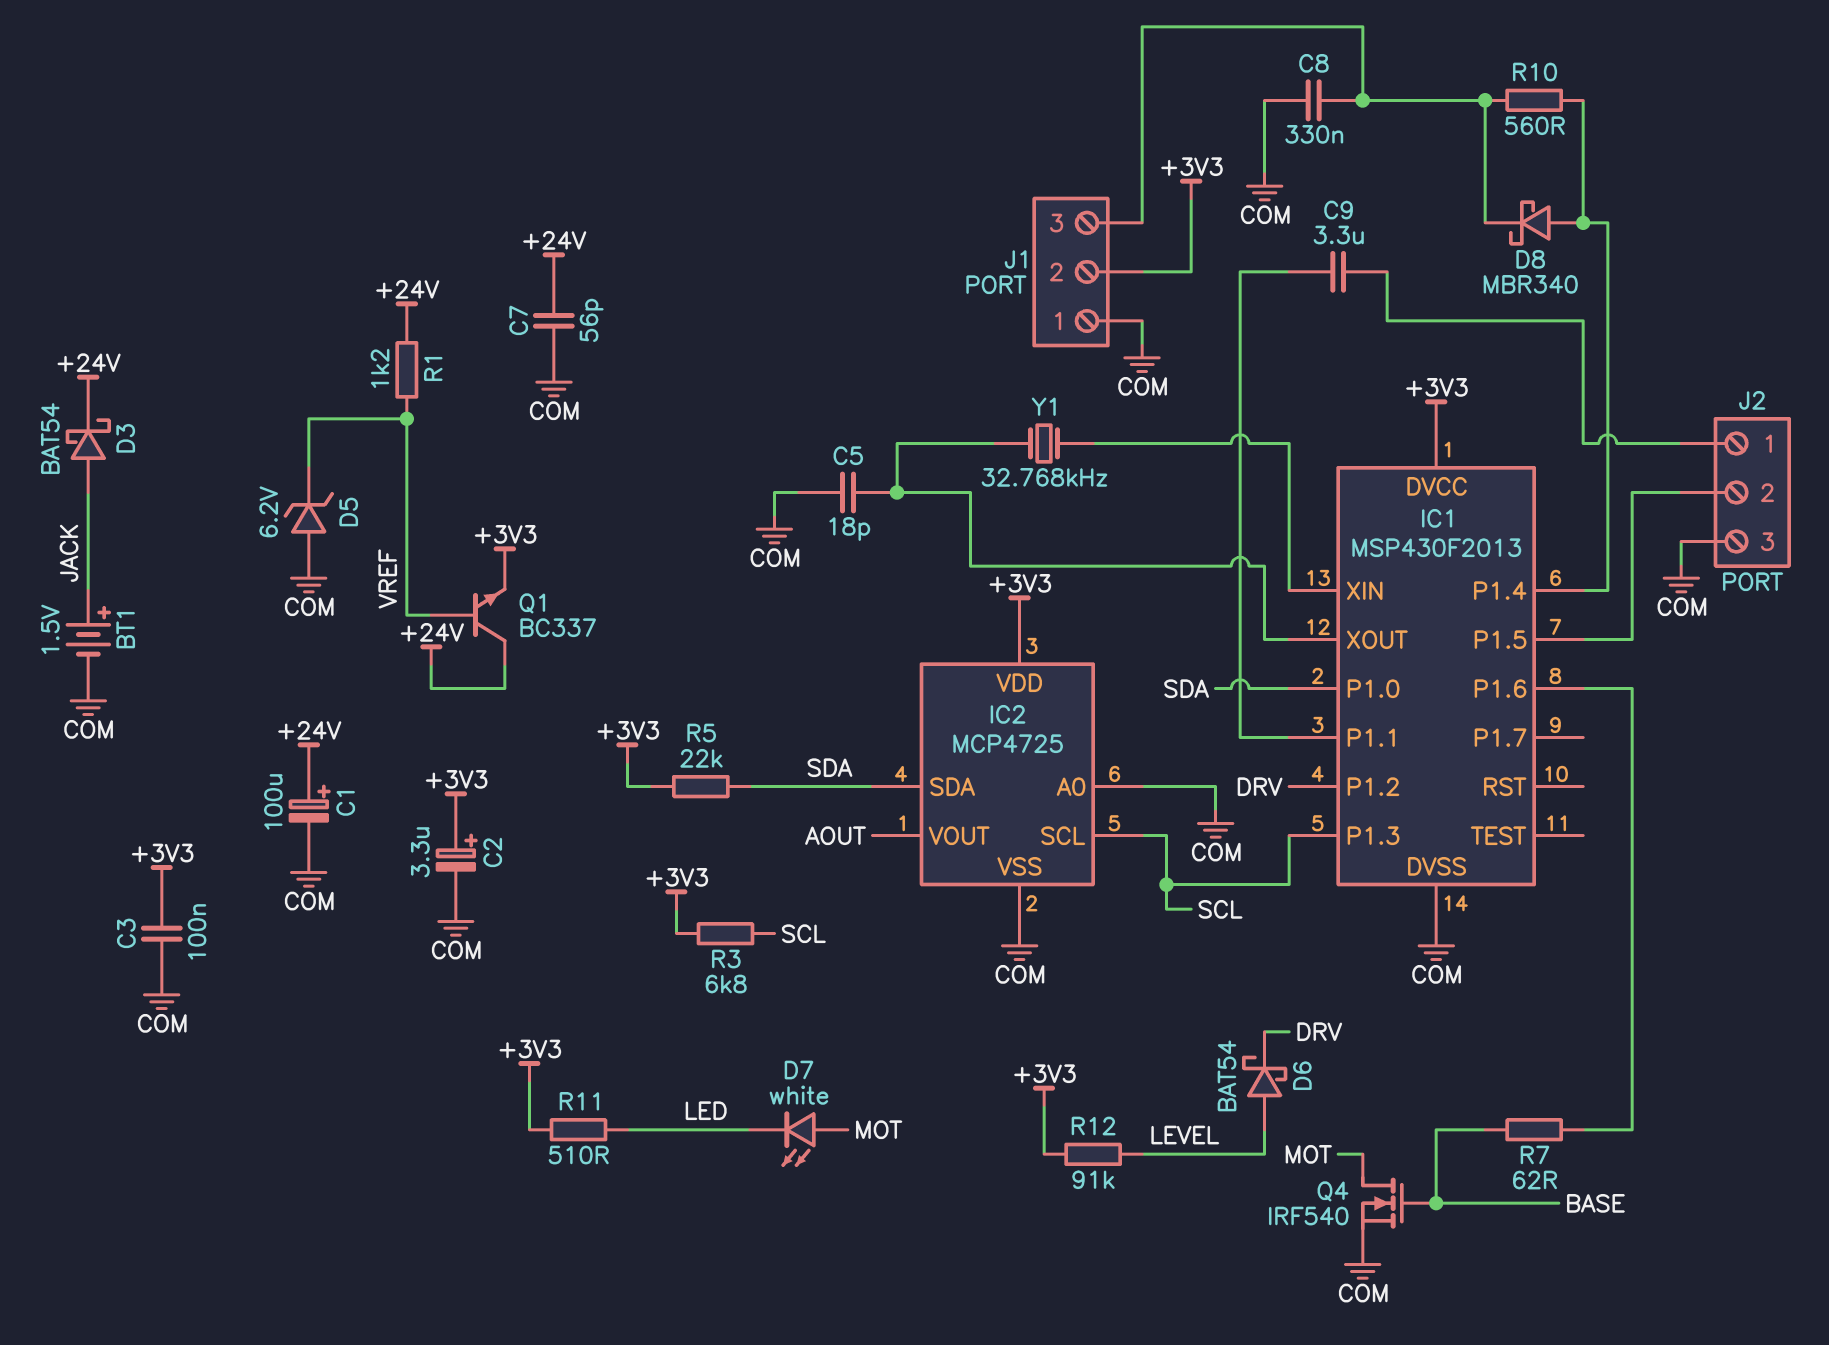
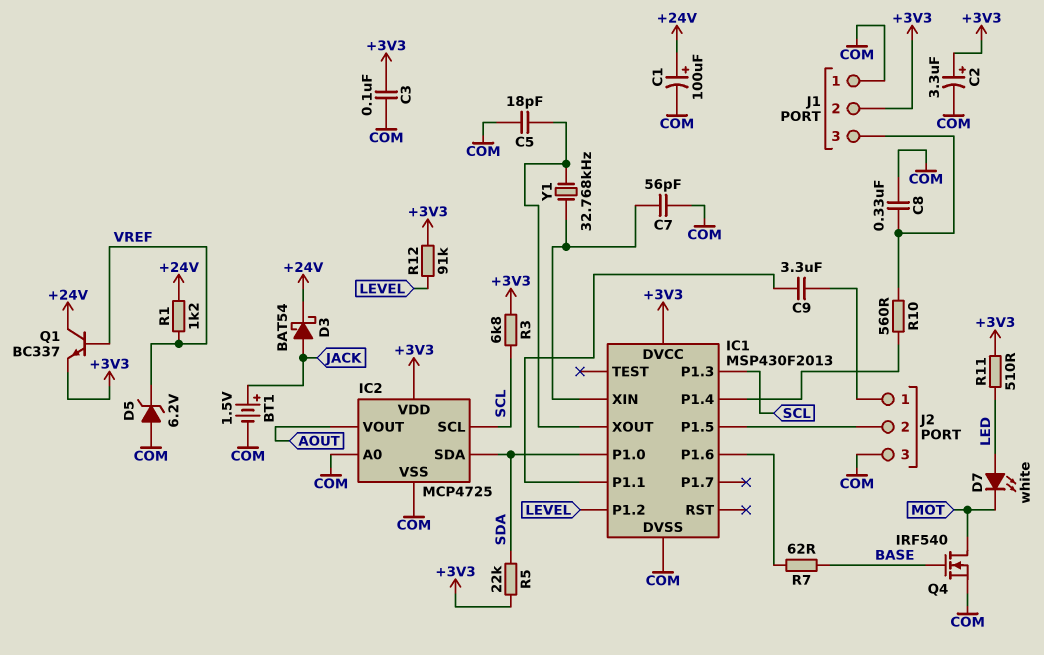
C7: 56pF (+24V, COM) -> 56pF (COM, IC1/XIN)
D6: schottky BAT54 (A LEVEL, K DRV) -> none
D7: LED white (A MOT, K LED) -> LED white (A LED, K MOT)
D8: schottky MBR340 (A IC1/P1.4, K J1/3) -> none
IC1 pin P1.2: DRV -> LEVEL

